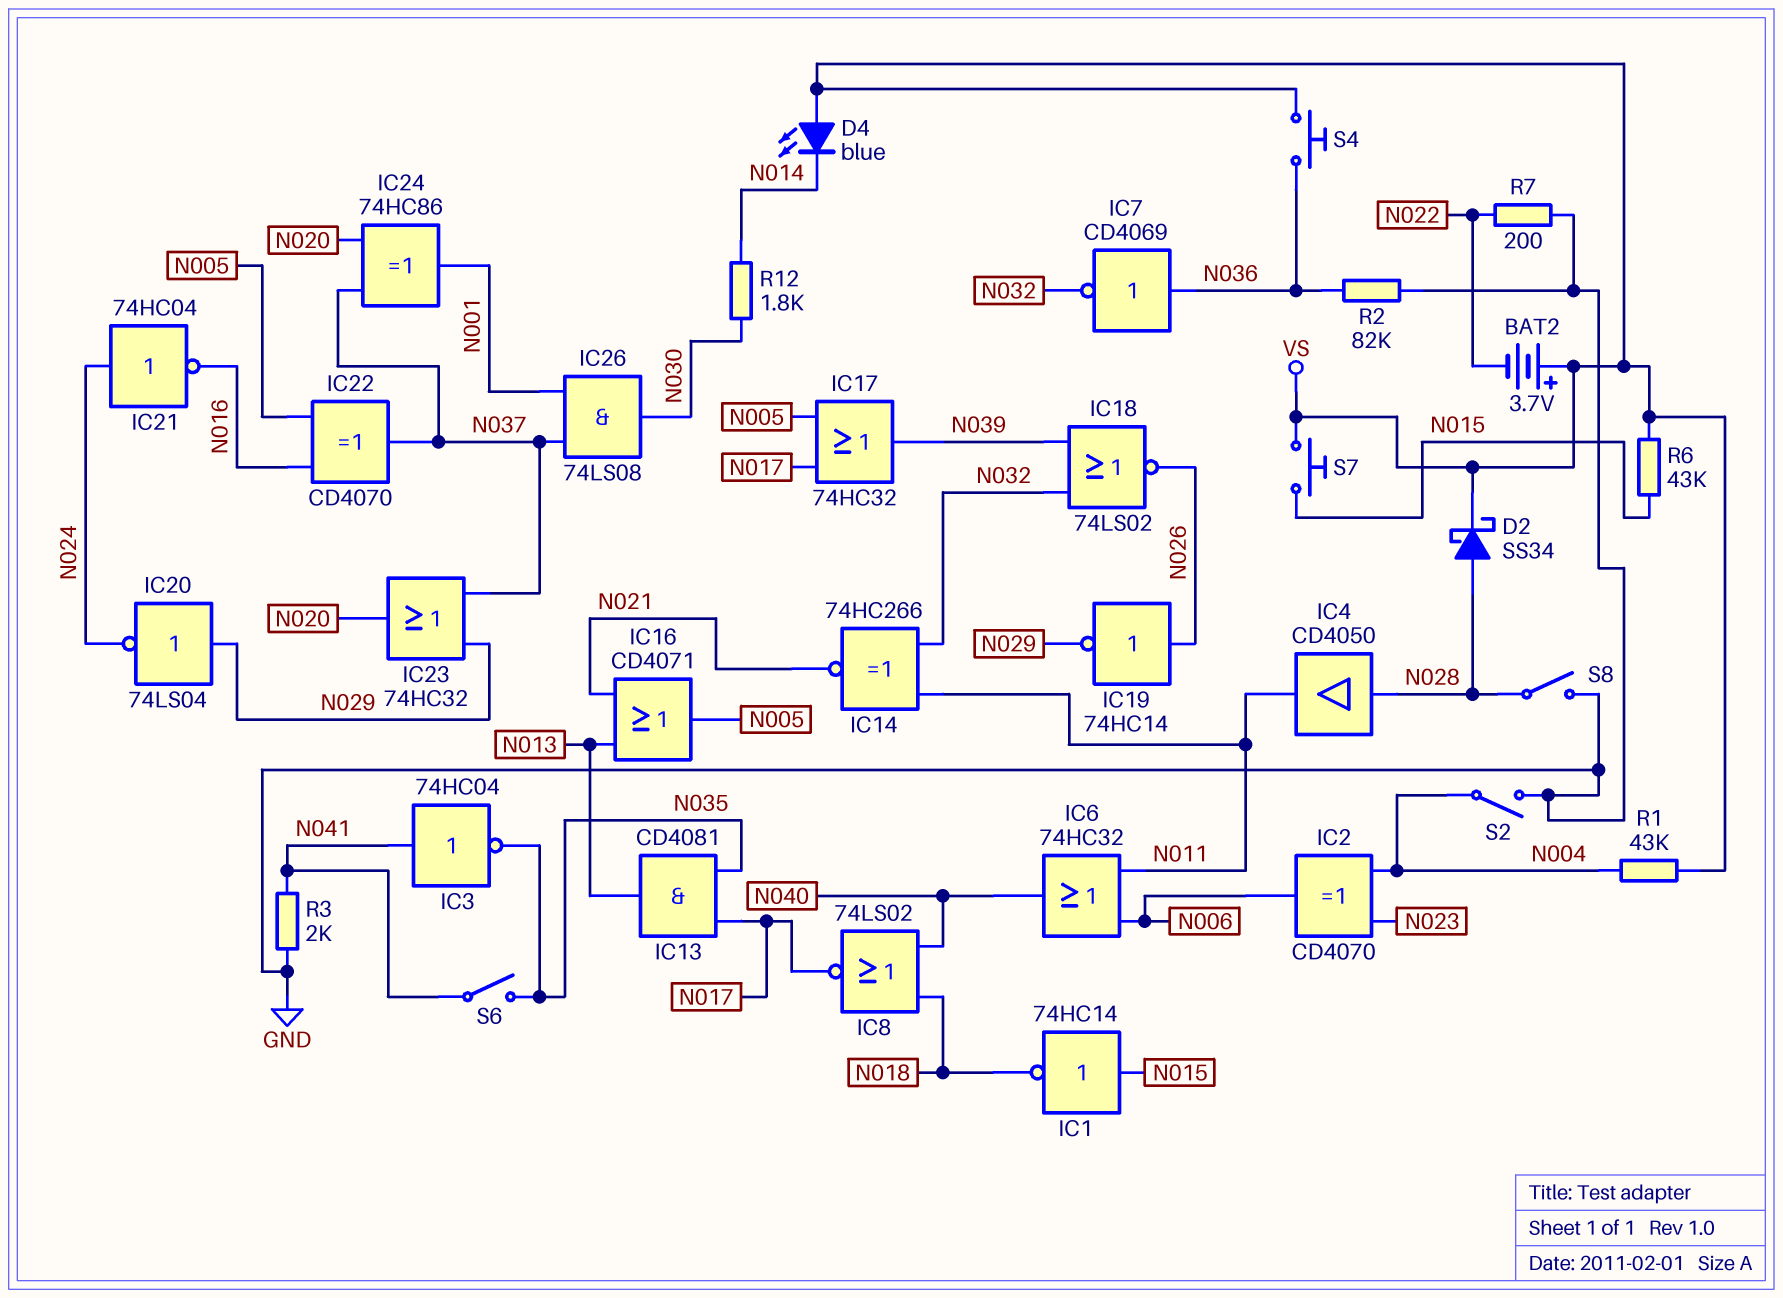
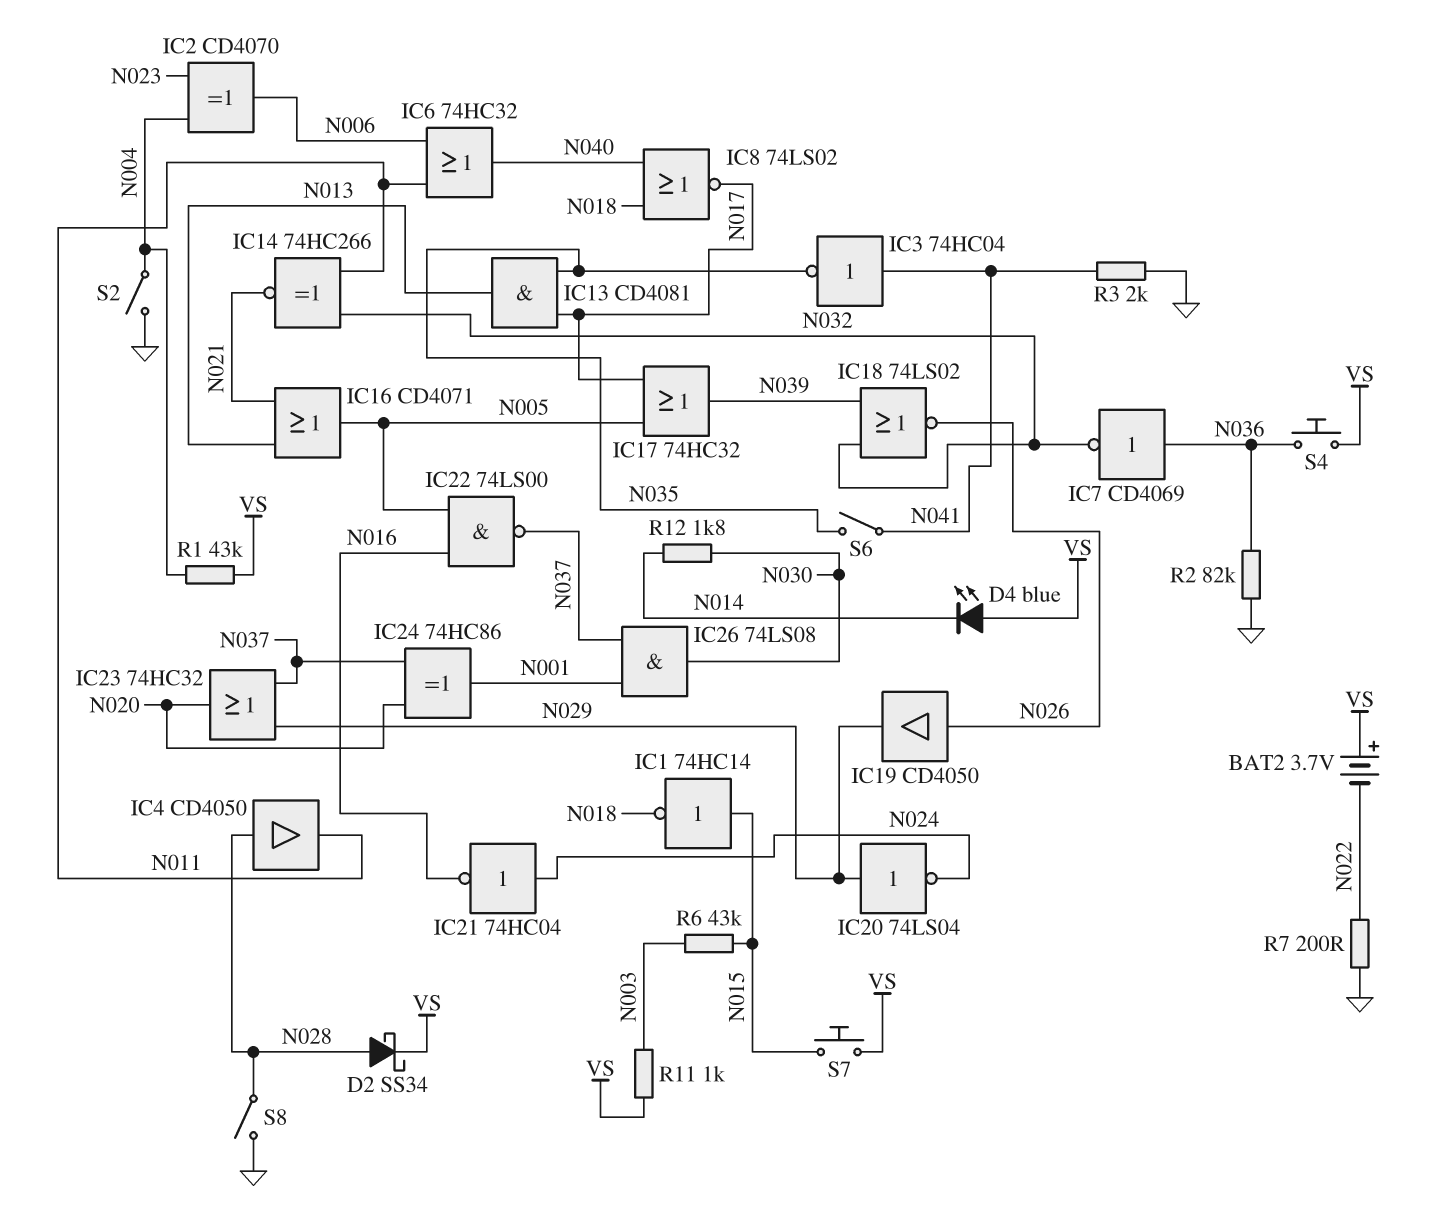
IC19: NOT 74HC14 (in N026, out N029) -> buffer CD4050 (in N026, out N029)
IC22: XOR CD4070 (in N005, in N016, out N037) -> NAND 74LS00 (in N005, in N016, out N037)
R6: 43k (N015, VS) -> 43k (N003, N015)
R11: none -> 1k (N003, VS)

